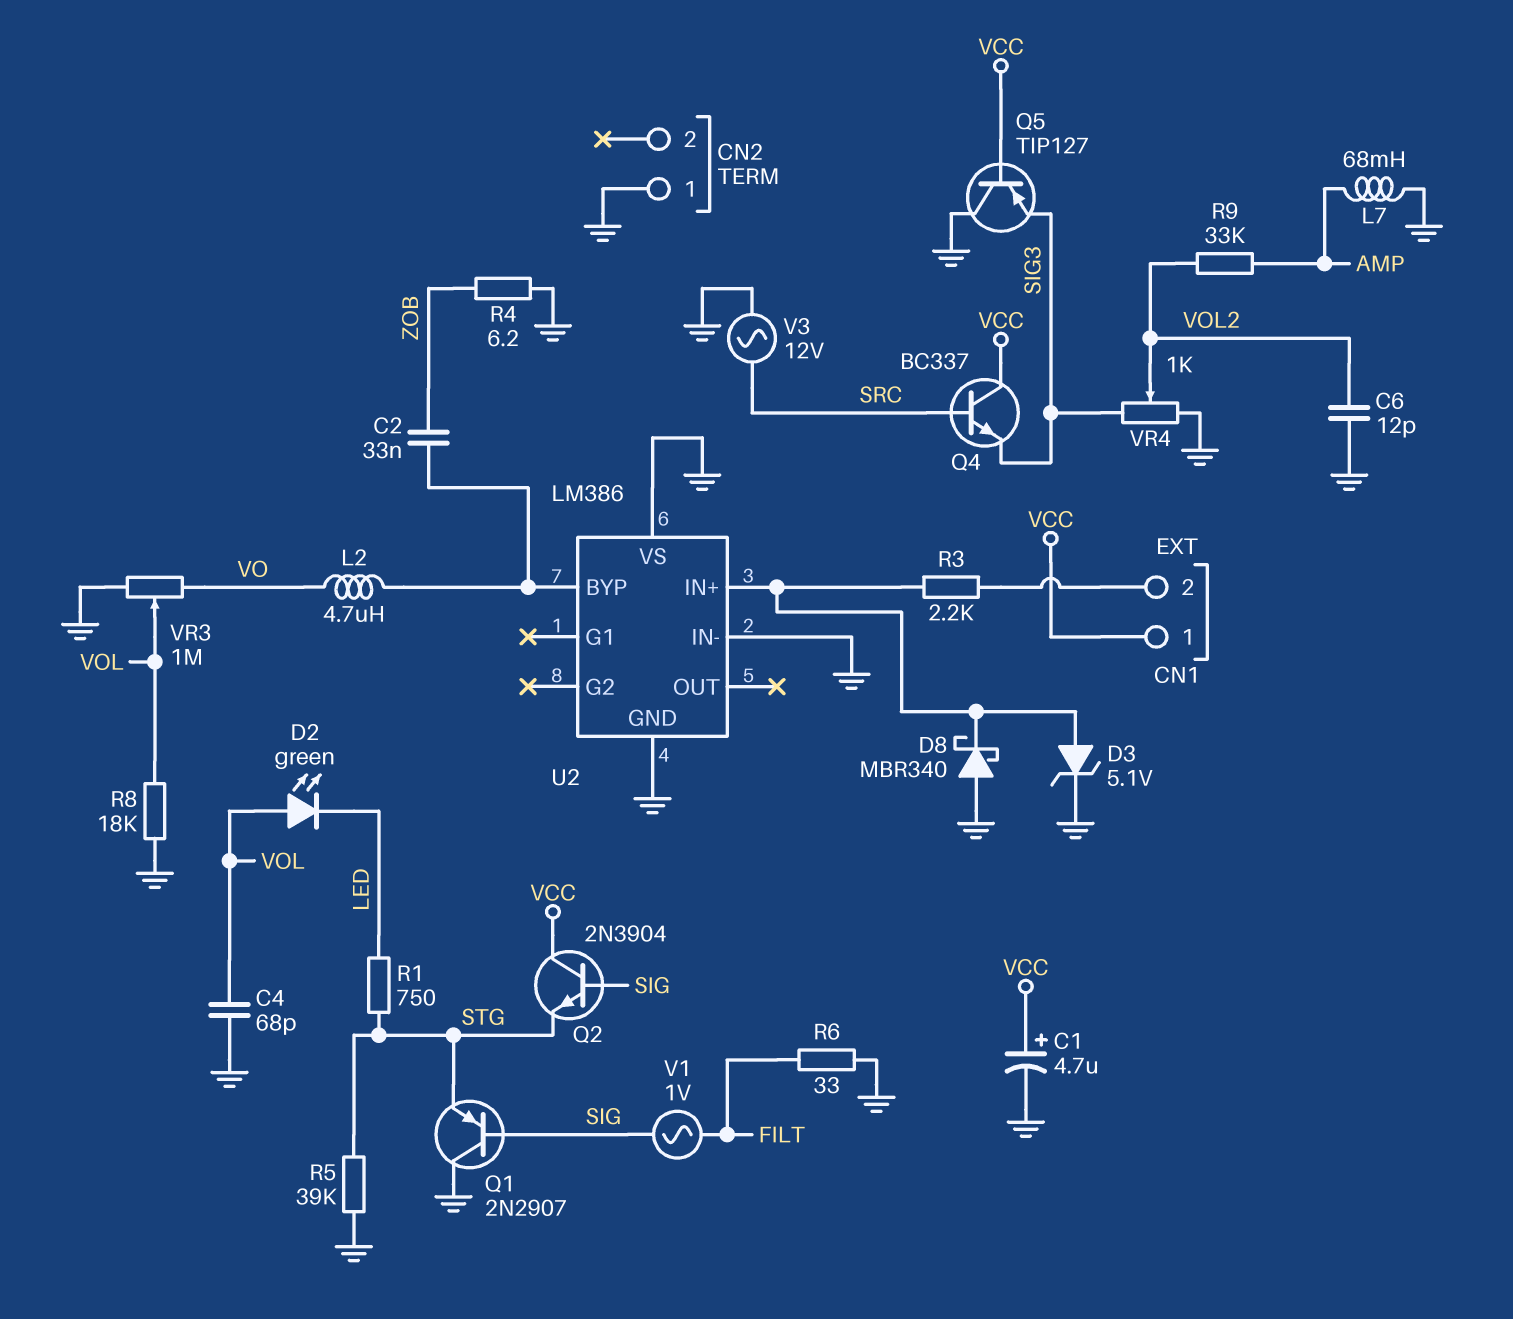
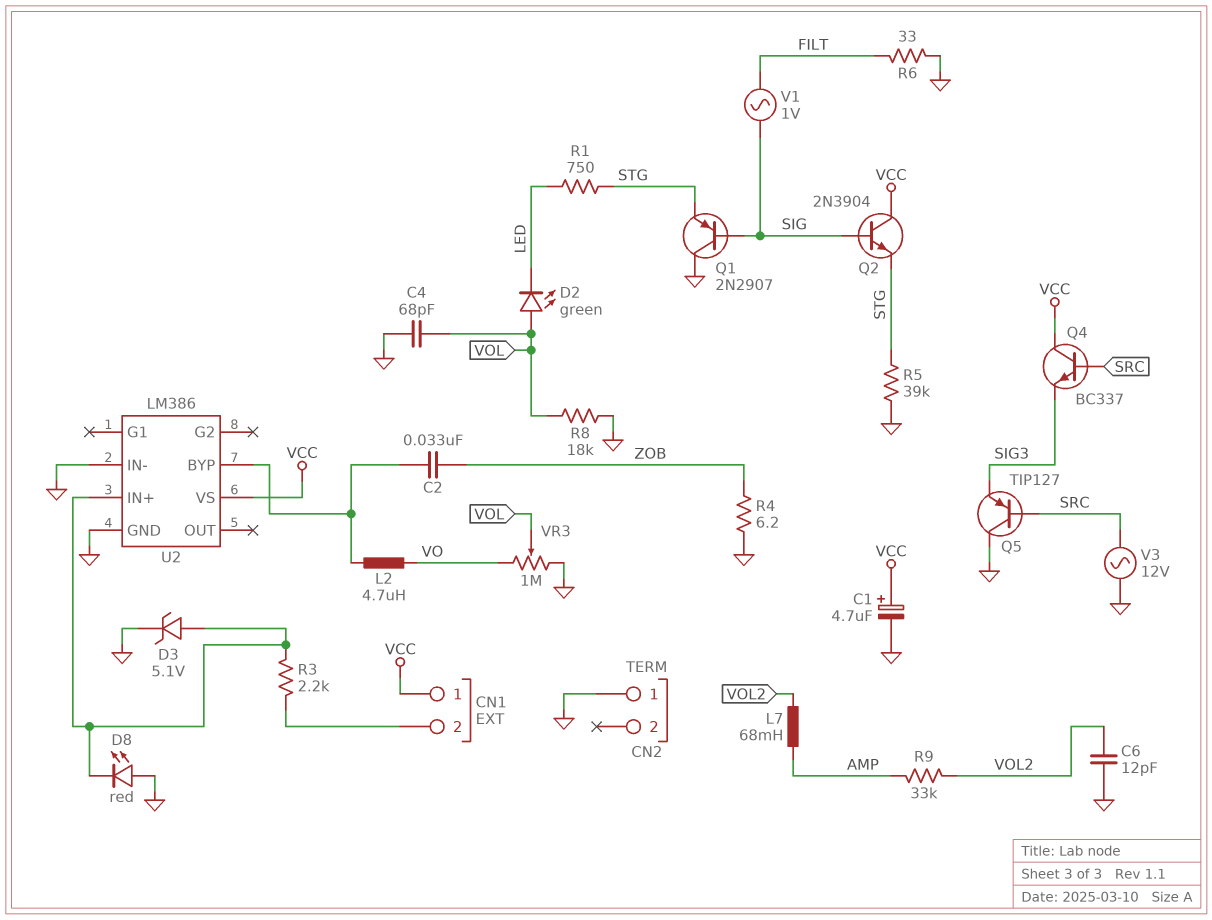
D8: schottky MBR340 (A GND, K U2/IN+) -> LED red (A GND, K U2/IN+)
L7: 68mH (AMP, GND) -> 68mH (AMP, VOL2)
Q5: PNP TIP127 (B VCC, C GND, E SIG3) -> PNP TIP127 (B SRC, C GND, E SIG3)
U2 pin VS: GND -> VCC
VR4: 1k (GND, SIG3, wiper VOL2) -> none

